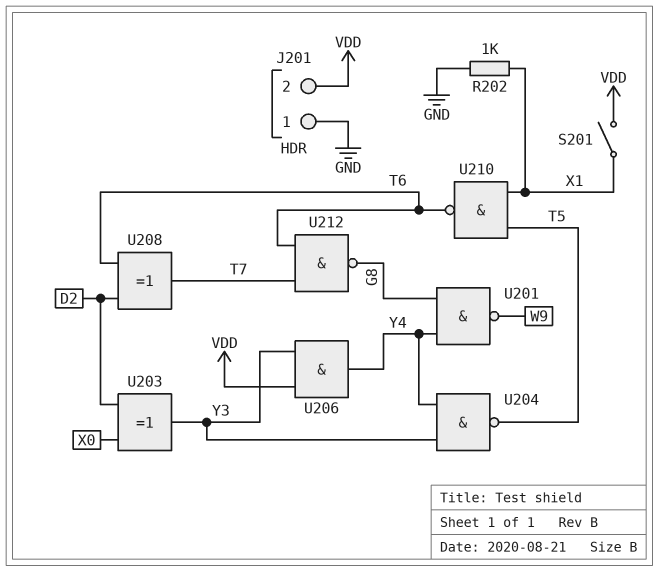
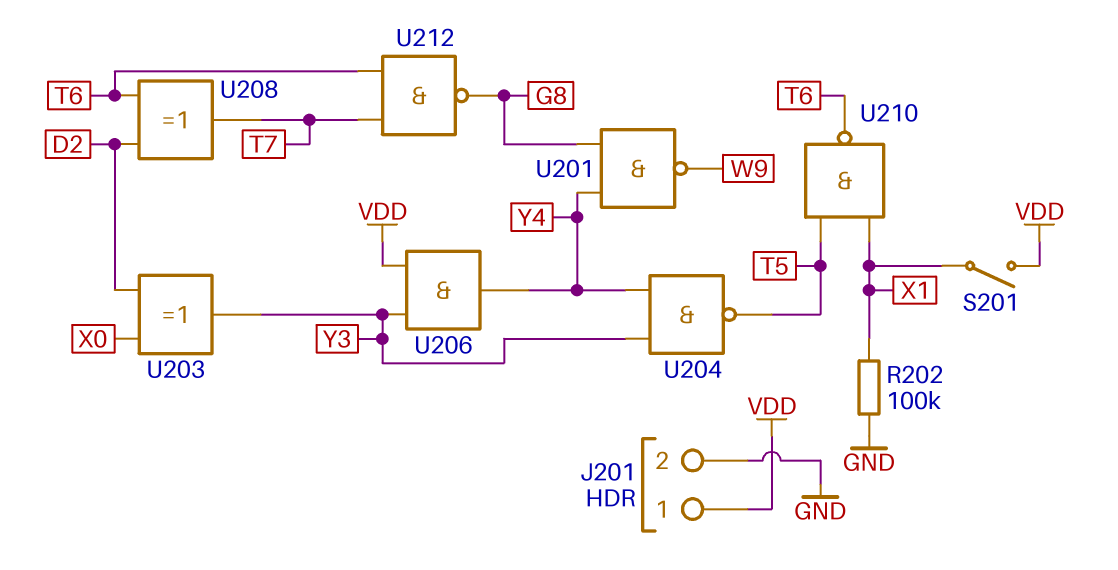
J201 pin 1: GND -> VDD
J201 pin 2: VDD -> GND
R202: 1k (GND, X1) -> 100k (GND, X1)

